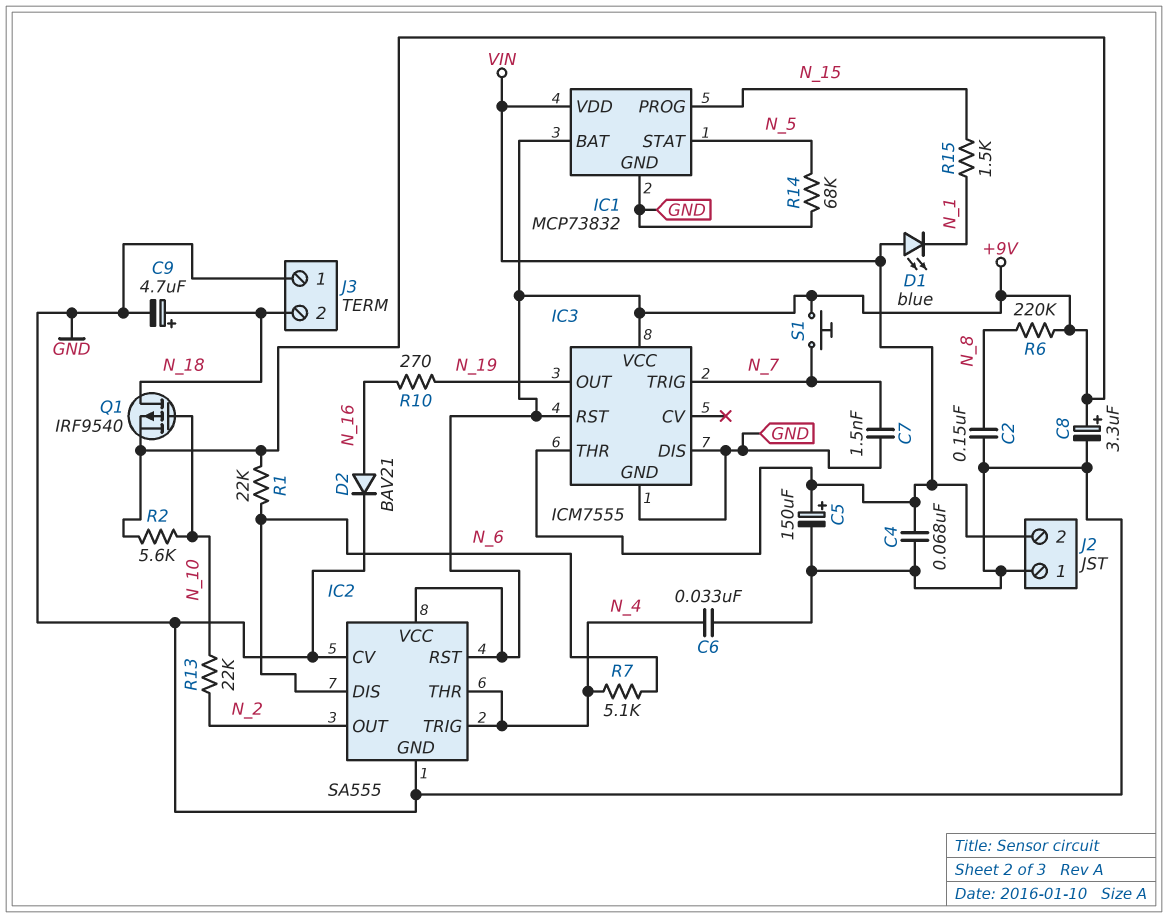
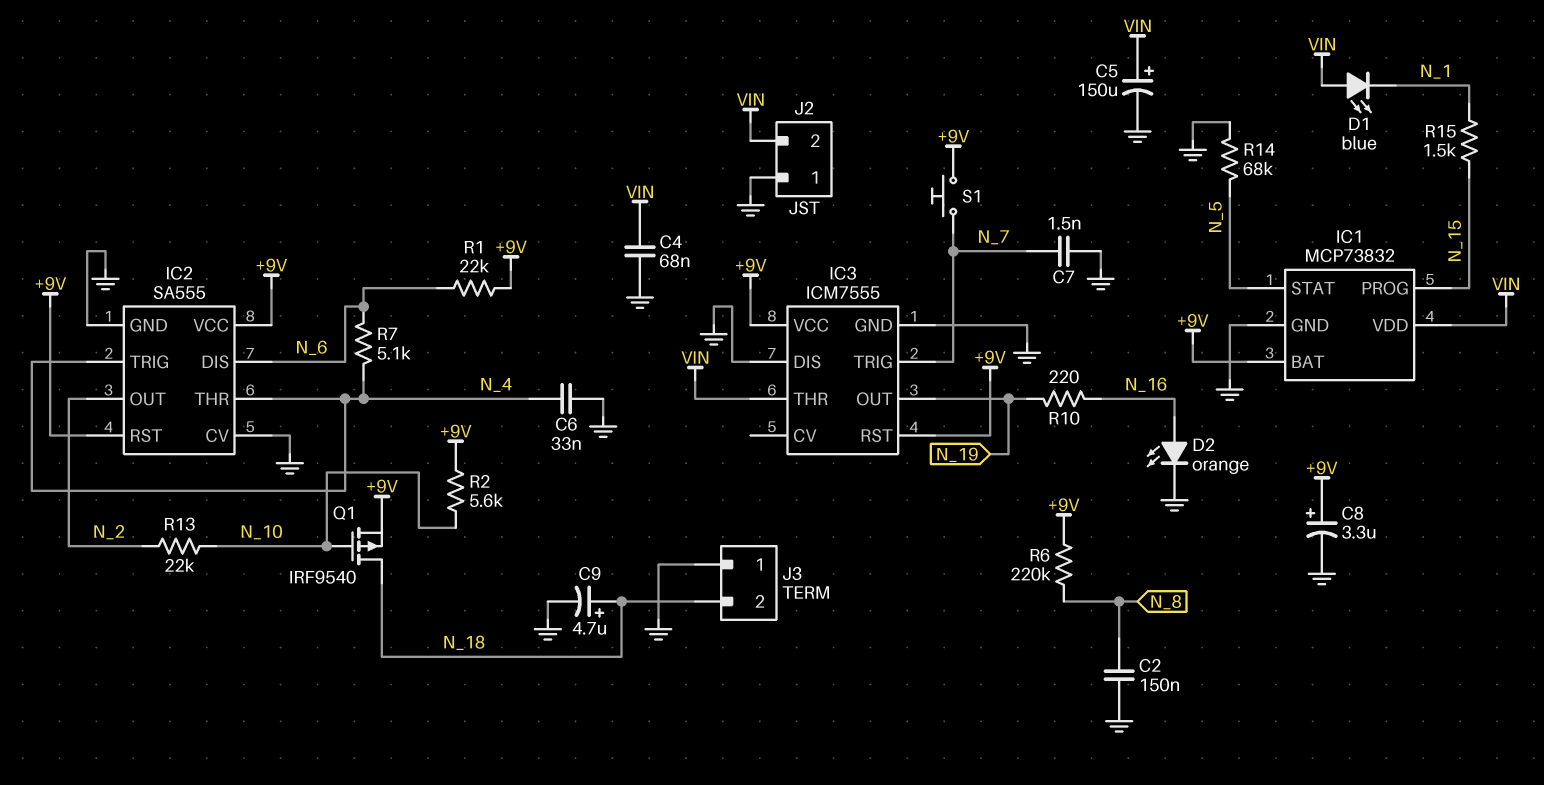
D2: diode BAV21 (A N_16, K GND) -> LED orange (A N_16, K GND)
R10: 270 (N_16, N_19) -> 220 (N_16, N_19)

